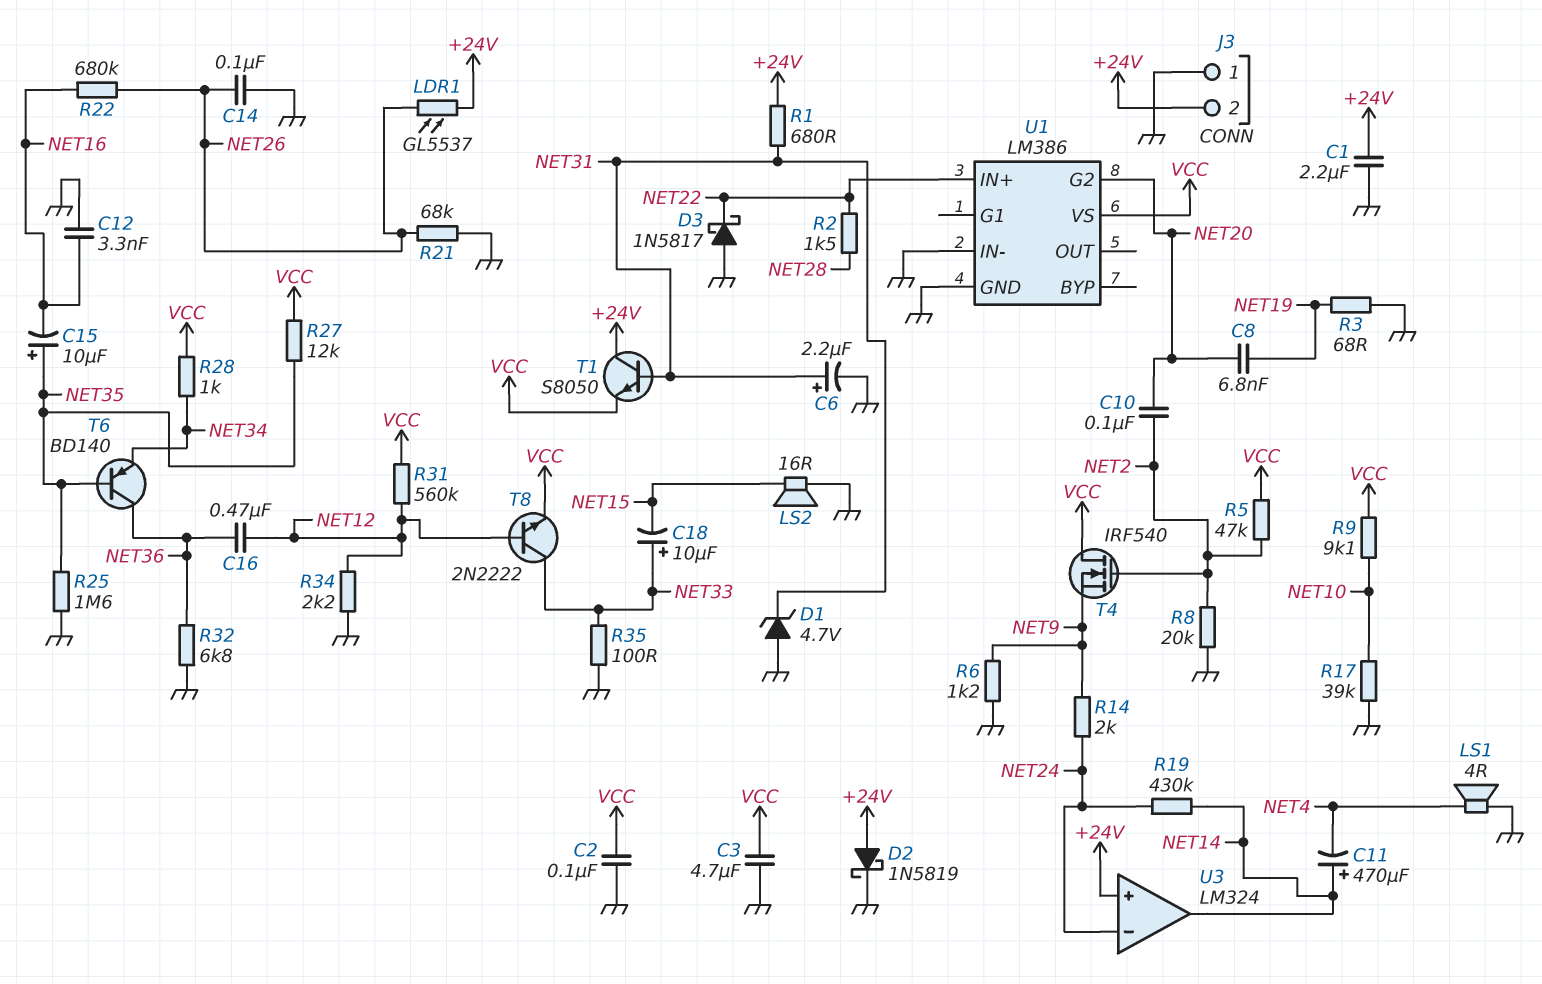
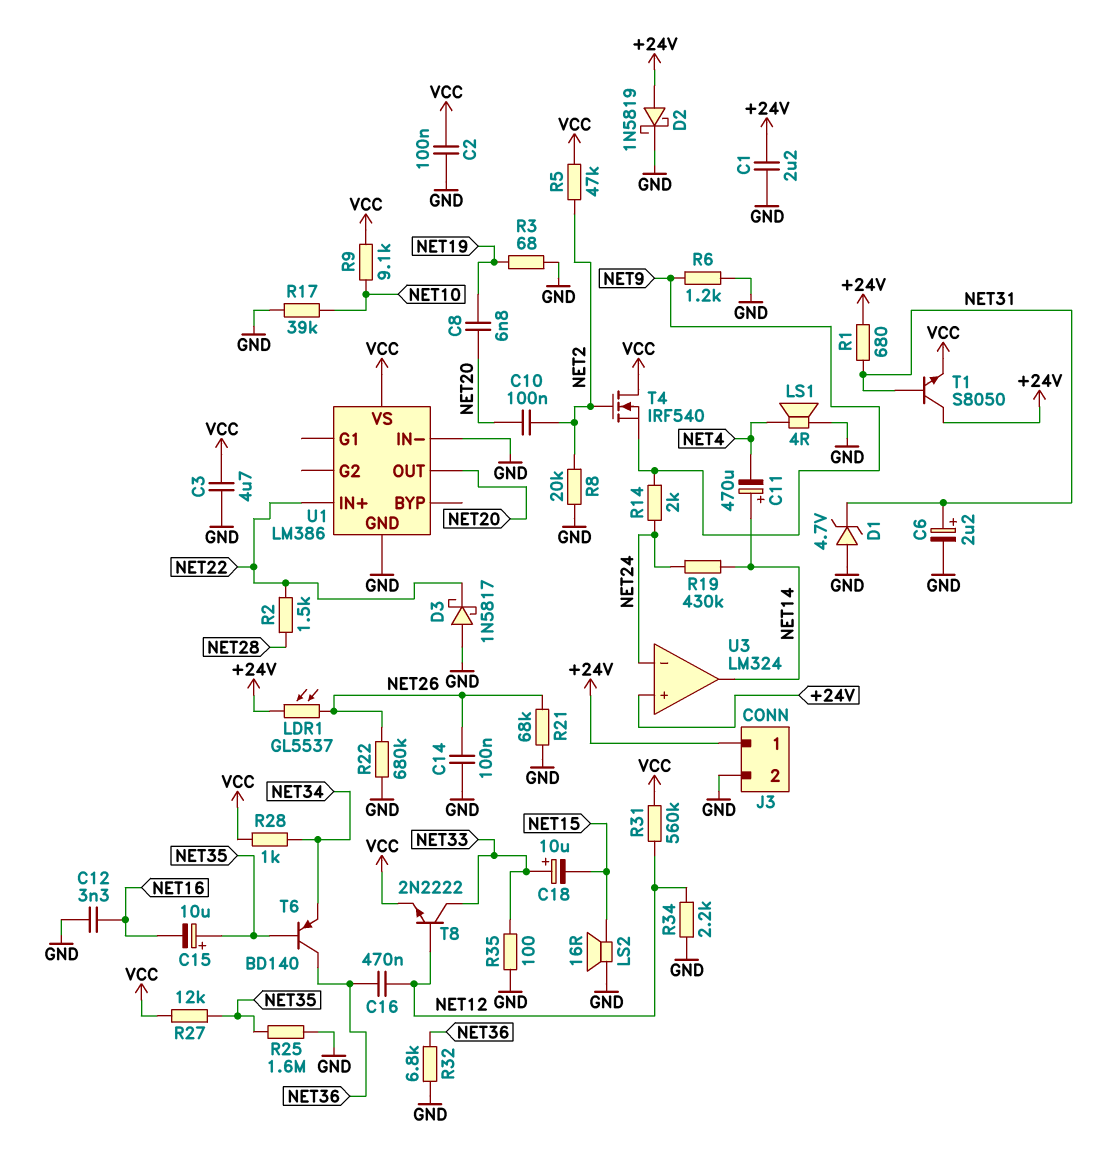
J3 pin 1: GND -> +24V
J3 pin 2: +24V -> GND
R22: 680k (NET16, NET26) -> 680k (GND, NET26)
U1 pin G2: NET20 -> none
U1 pin OUT: none -> NET20

